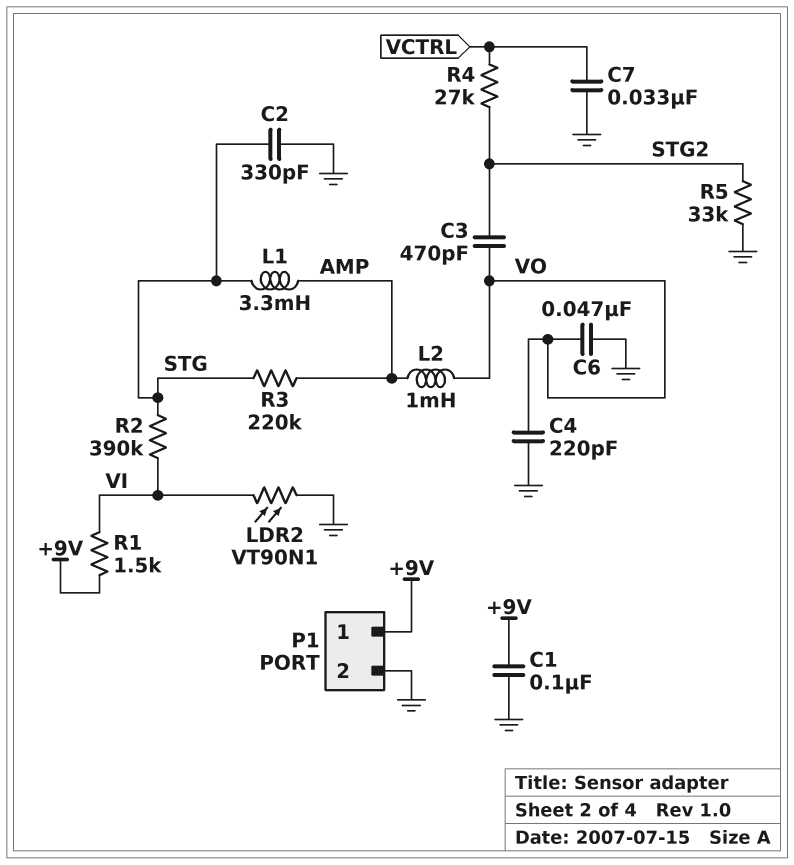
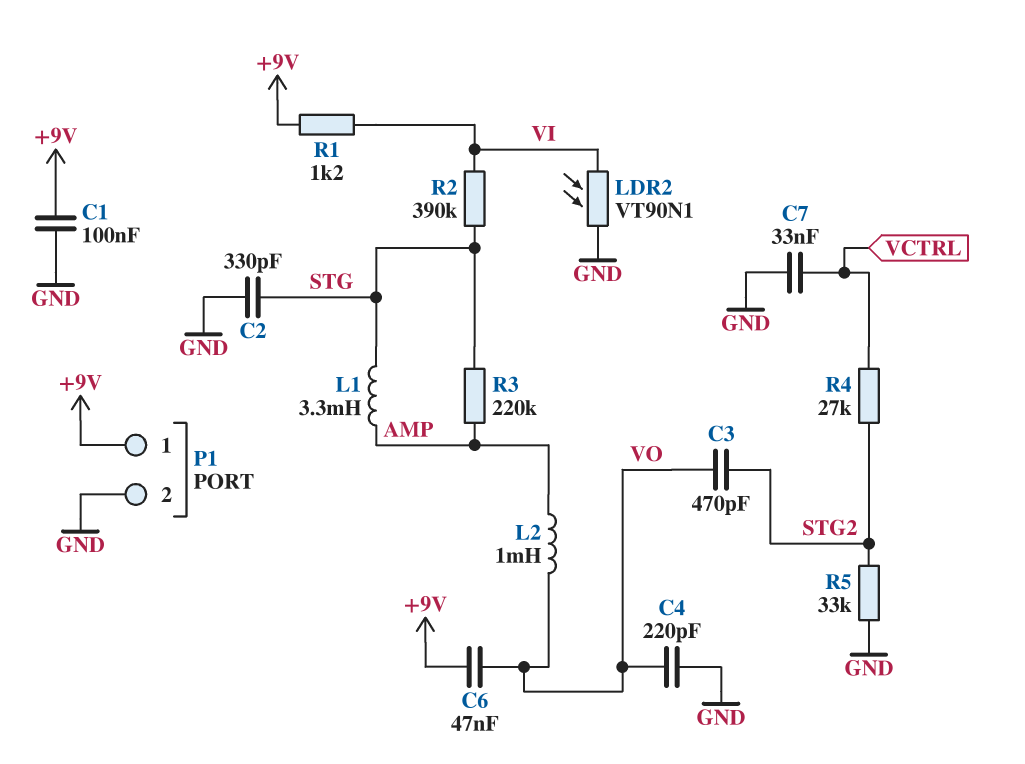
C6: 47nF (GND, VO) -> 47nF (+9V, VO)
R1: 1.5k (+9V, VI) -> 1.2k (+9V, VI)

